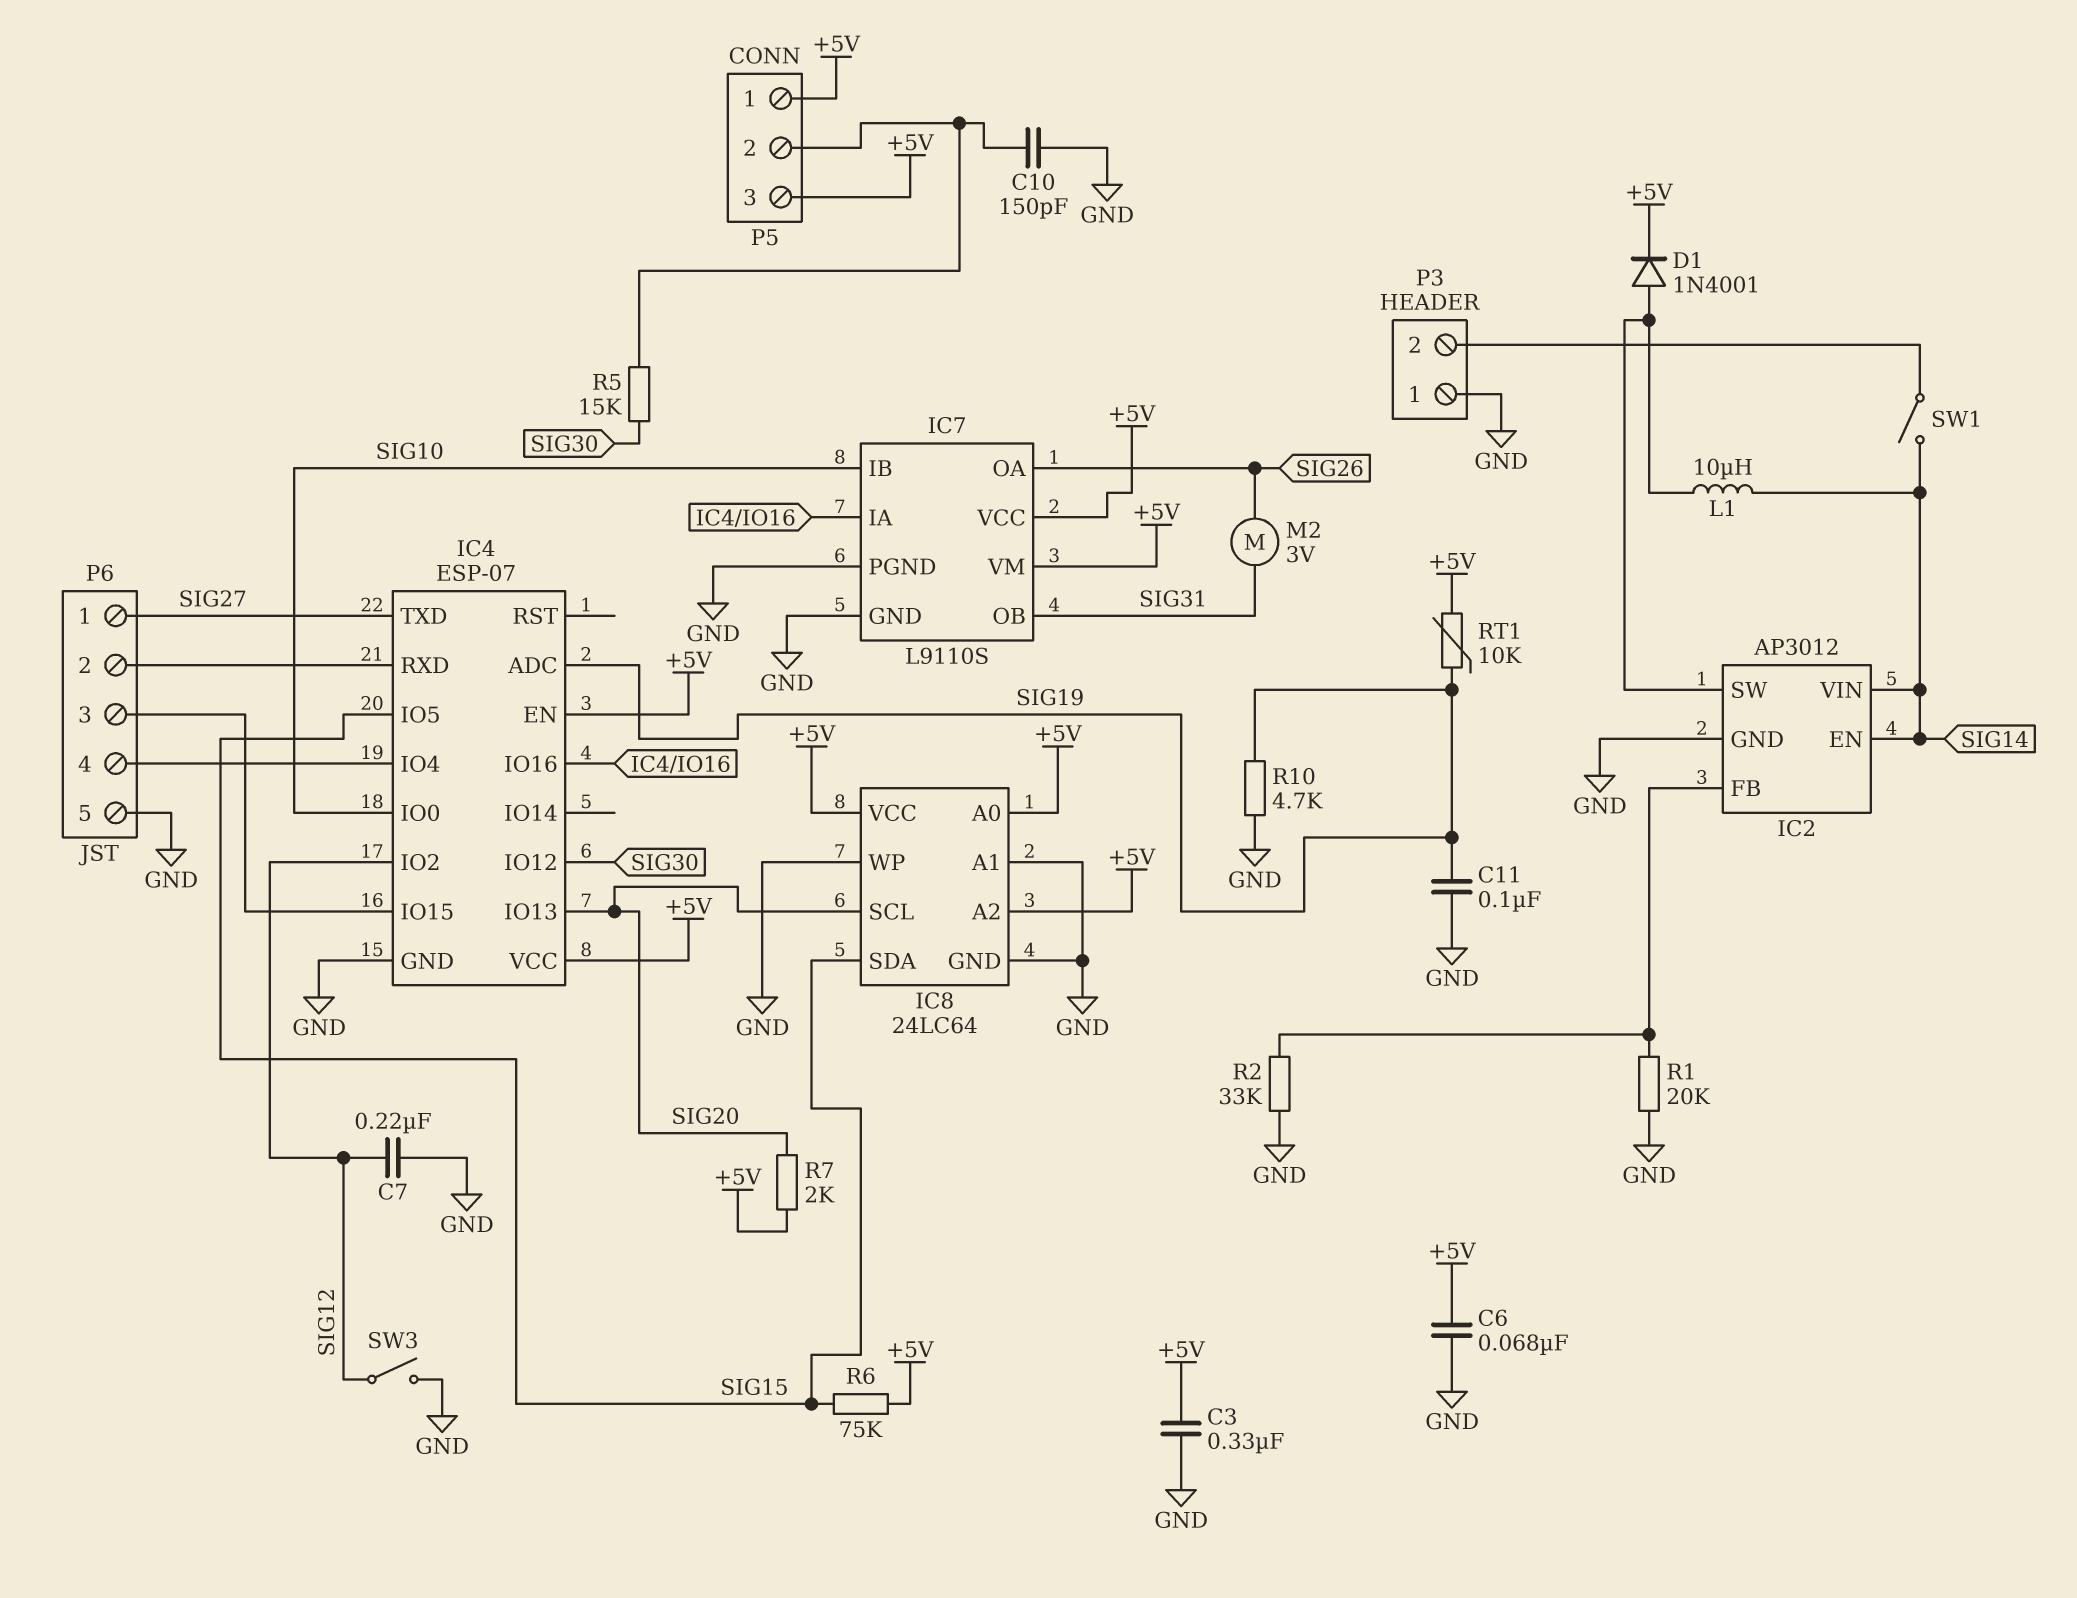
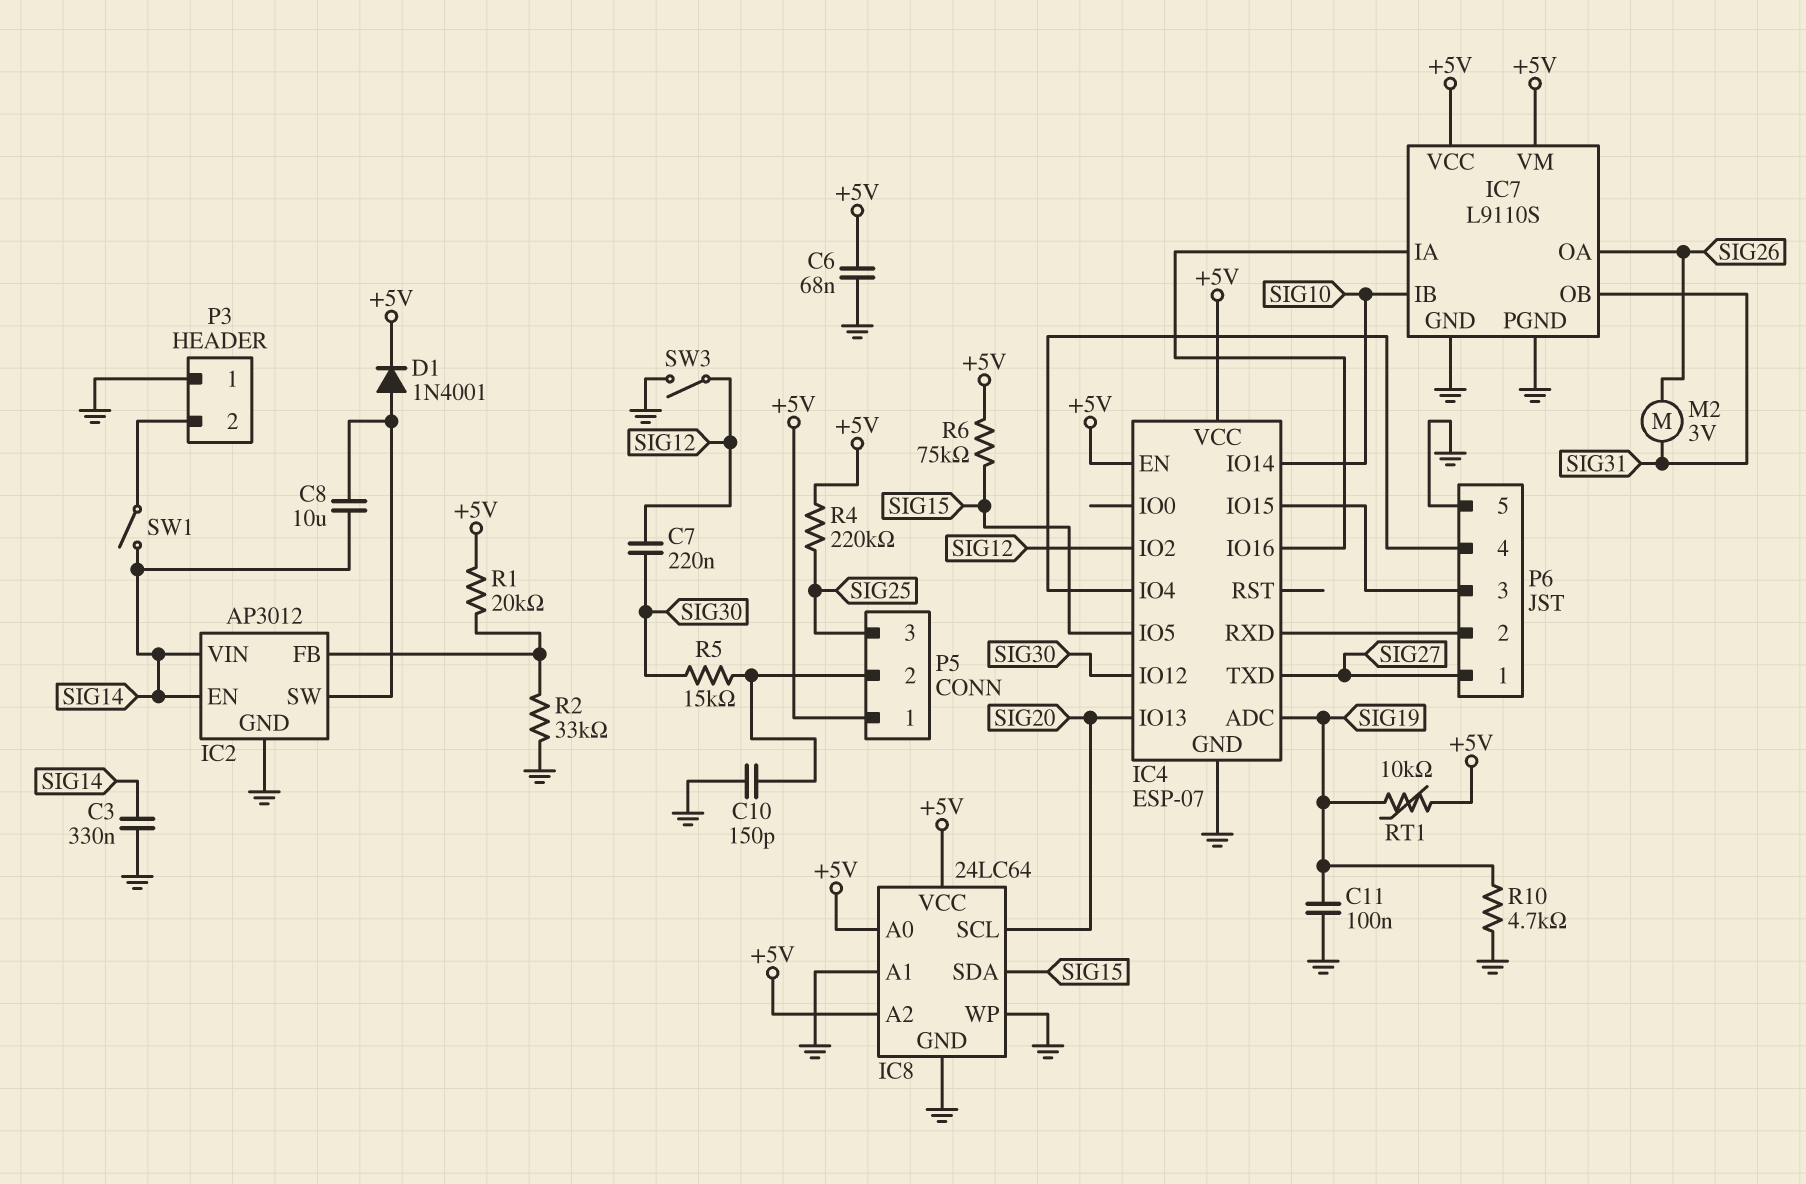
C3: 330nF (+5V, GND) -> 330nF (GND, SIG14)
C7: 220nF (GND, SIG12) -> 220nF (SIG12, SIG30)
C8: none -> 10uF (IC2/SW, SIG14)
IC4 pin IO0: SIG10 -> none
IC4 pin IO14: none -> SIG10
L1: 10uH (IC2/SW, SIG14) -> none
P5 pin 3: +5V -> SIG25
R1: 20k (GND, IC2/FB) -> 20k (+5V, IC2/FB)
R4: none -> 220k (+5V, SIG25)
R7: 2k (+5V, SIG20) -> none

